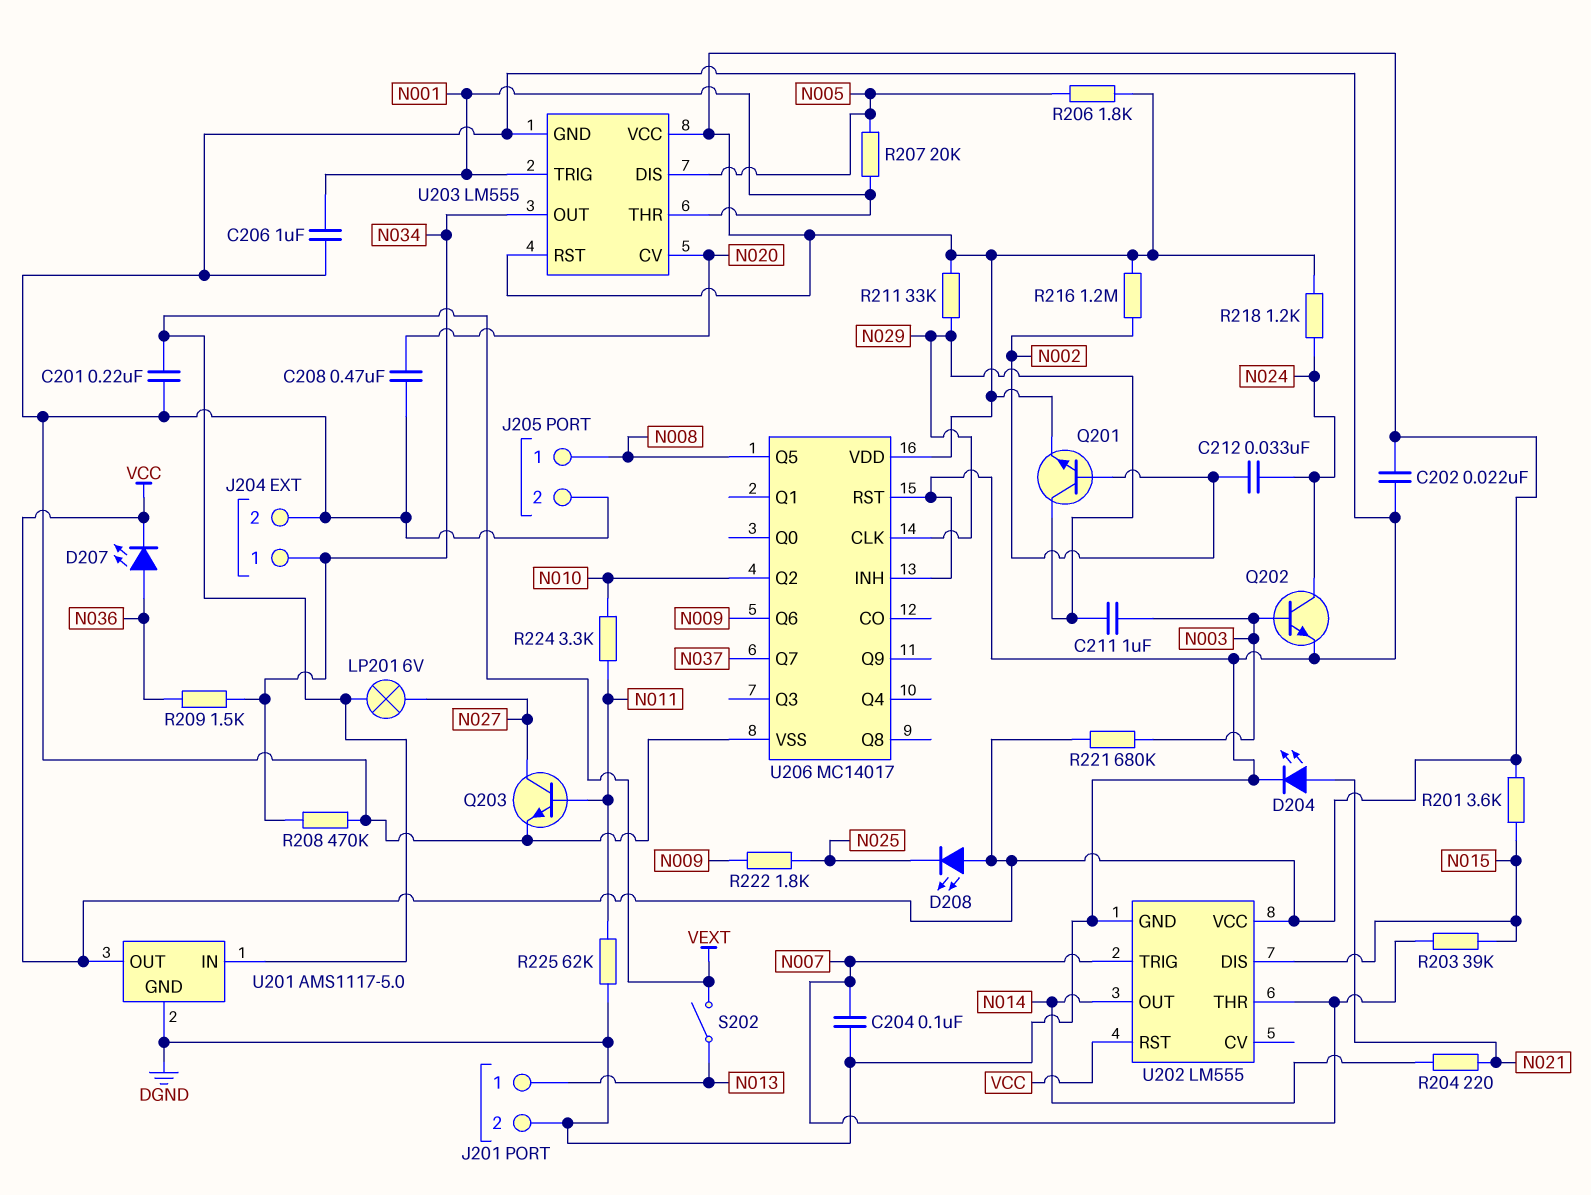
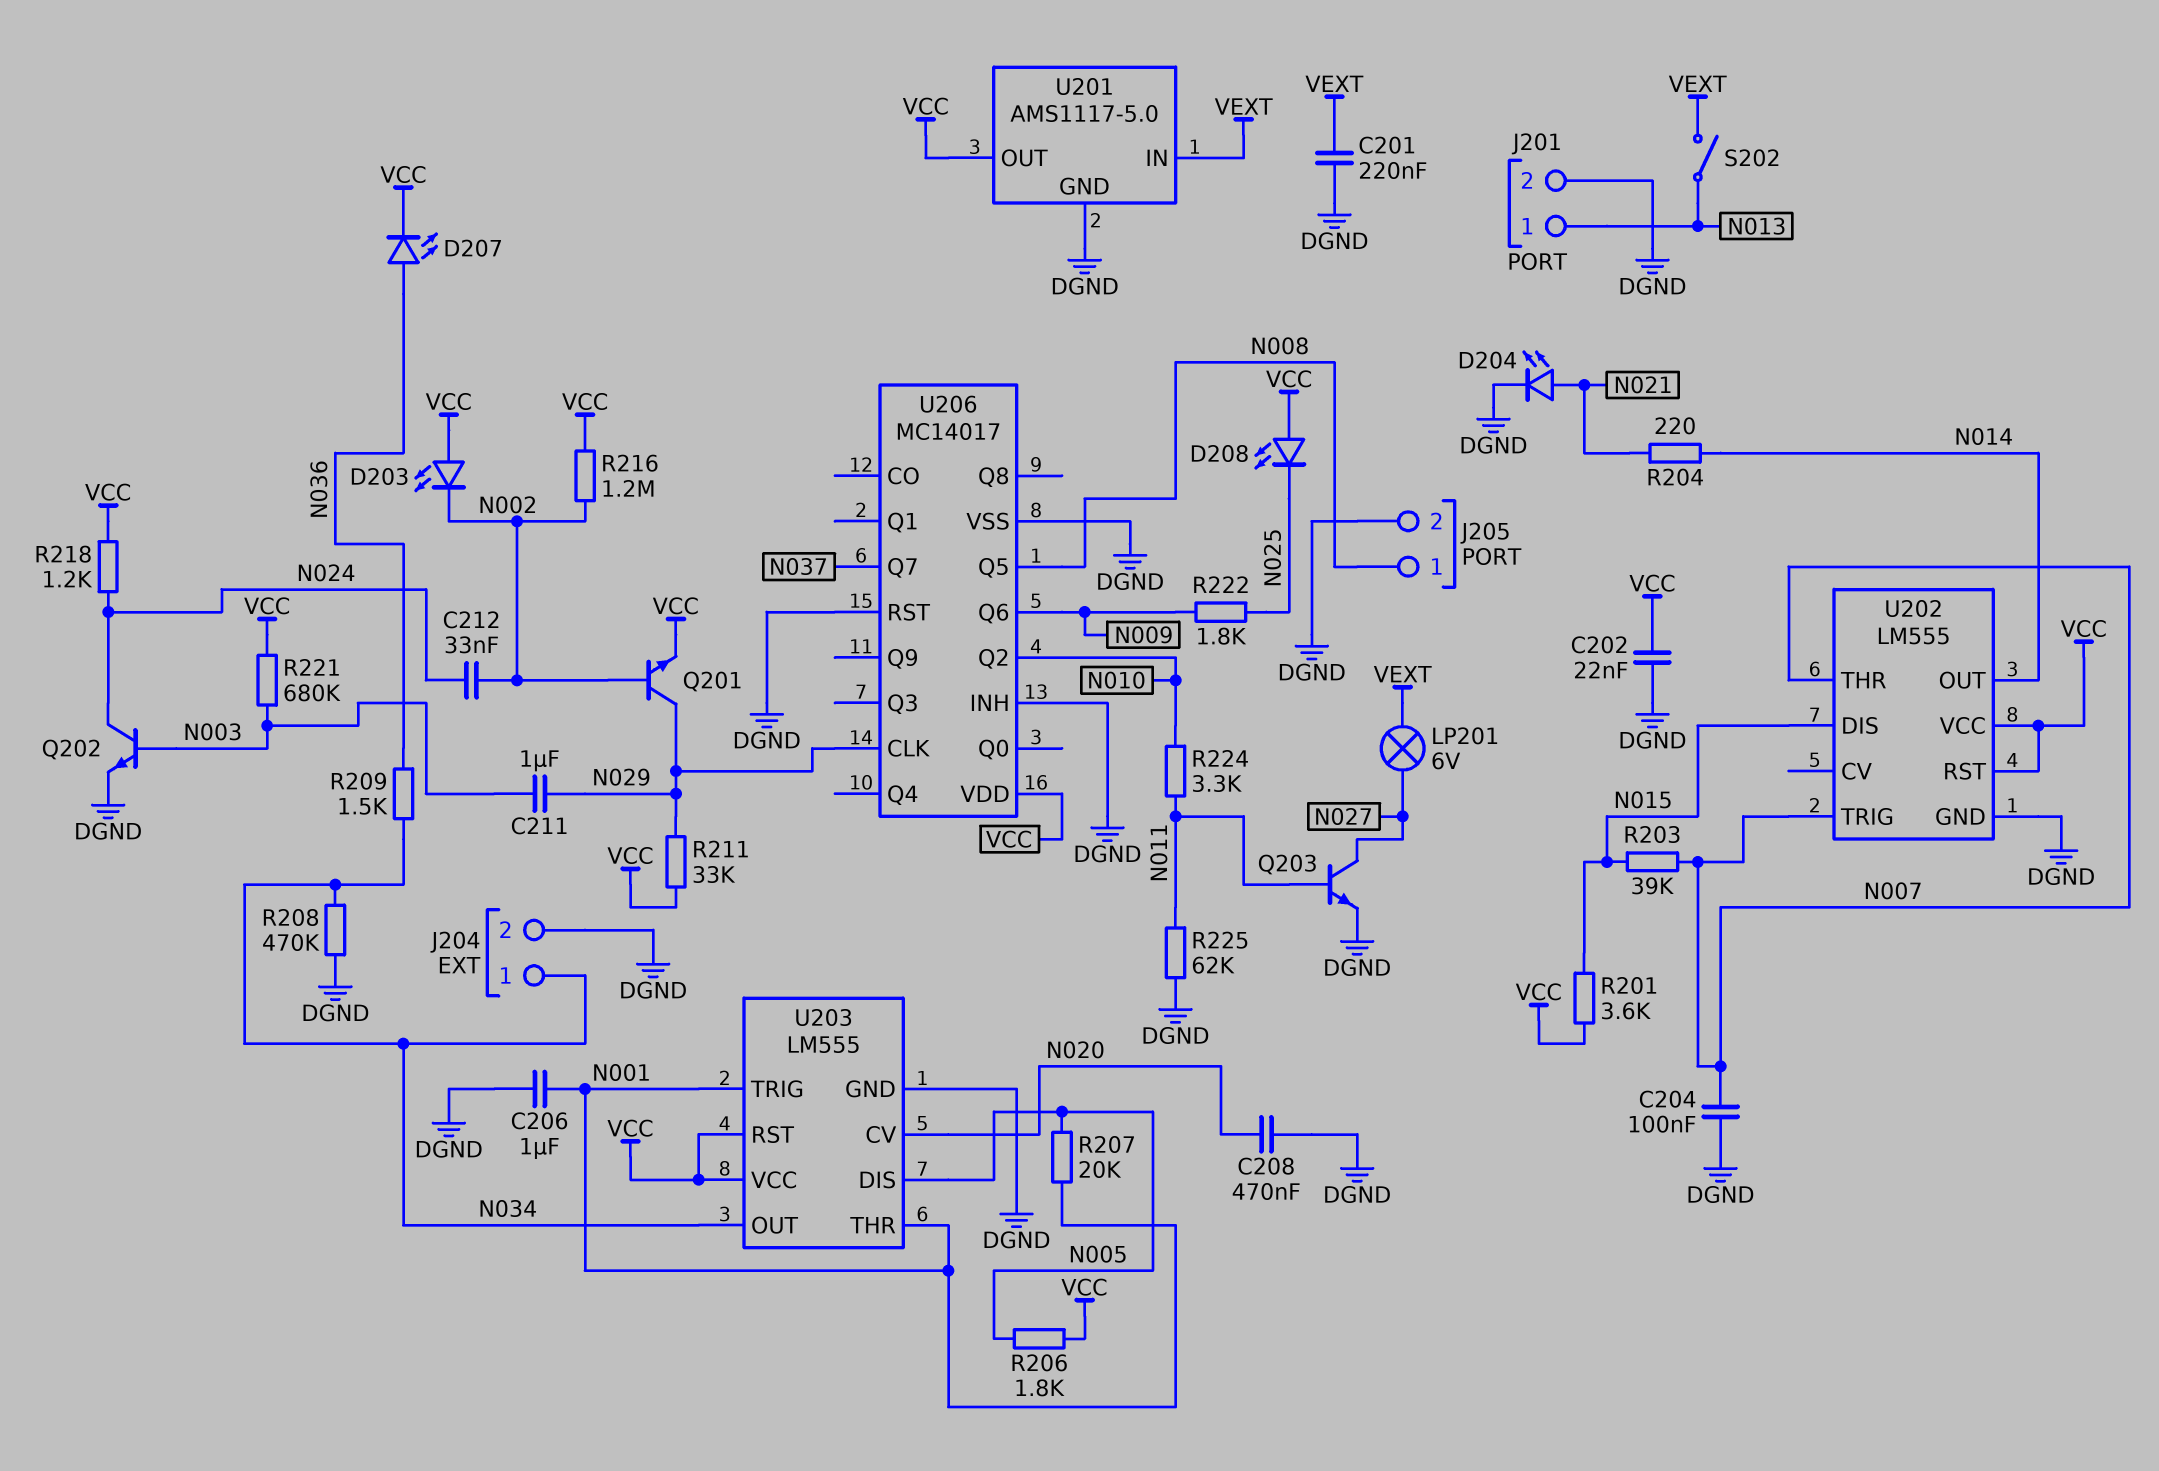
D203: none -> LED (A VCC, K N002)

